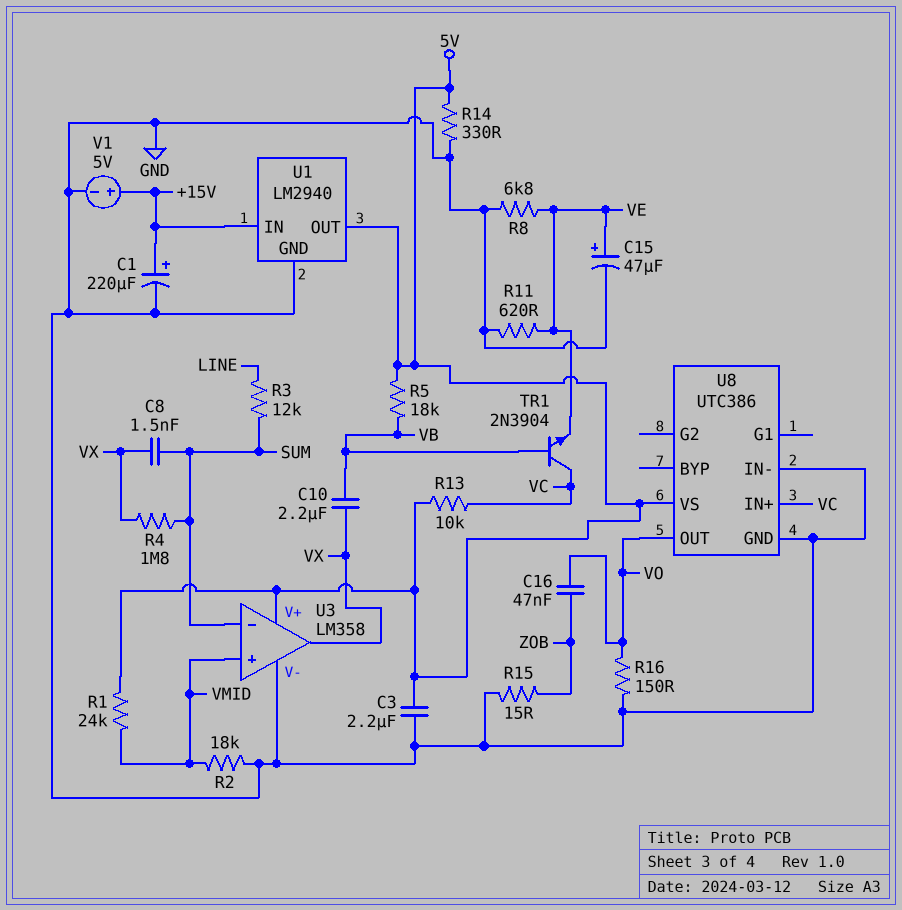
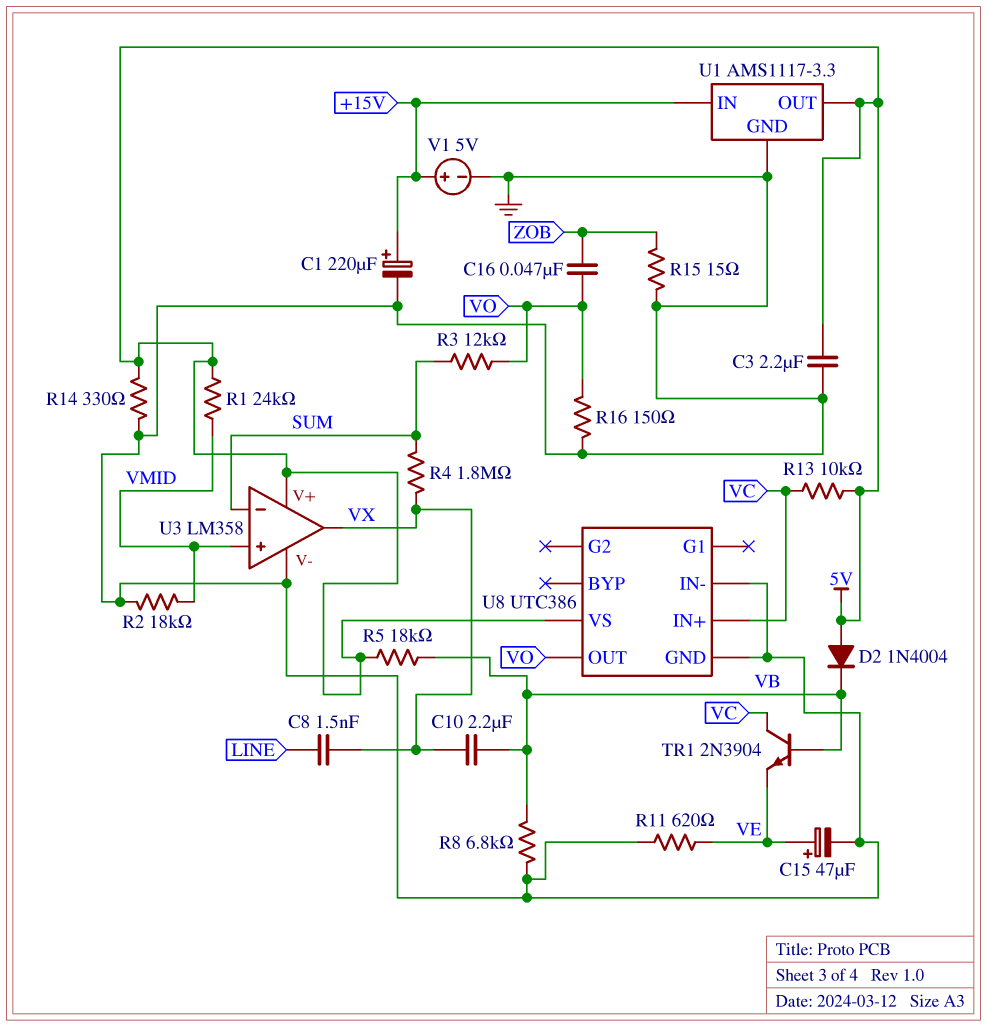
C8: 1.5nF (SUM, VX) -> 1.5nF (LINE, VX)
D2: none -> diode 1N4004 (A 5V, K VB)
R3: 12k (LINE, SUM) -> 12k (SUM, VO)
R8: 6.8k (GND, VE) -> 6.8k (GND, VB)
U1: LM2940 -> AMS1117-3.3

